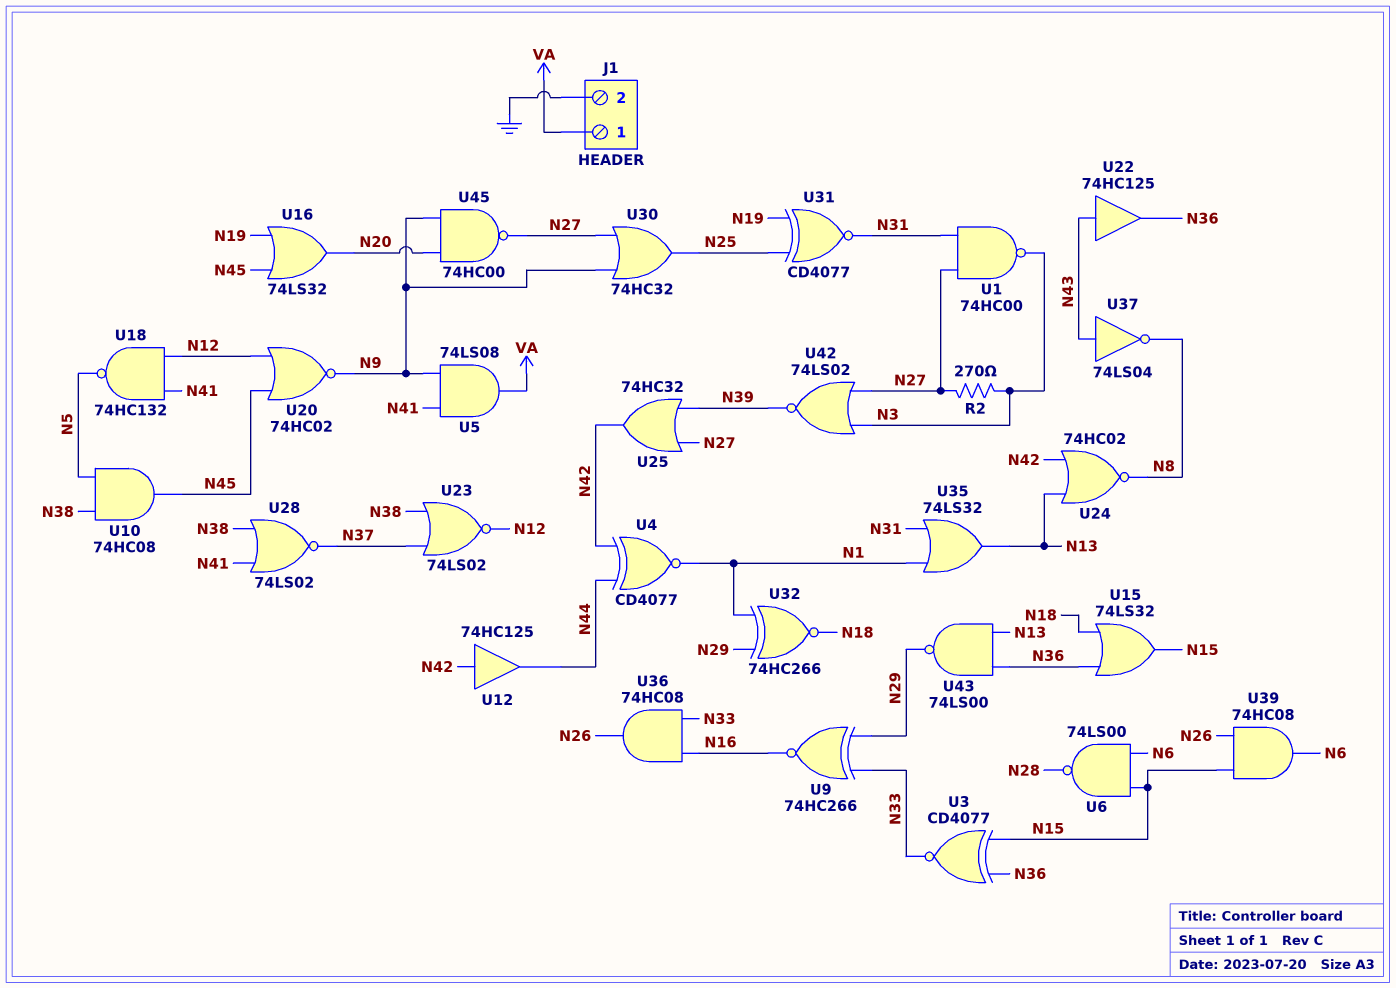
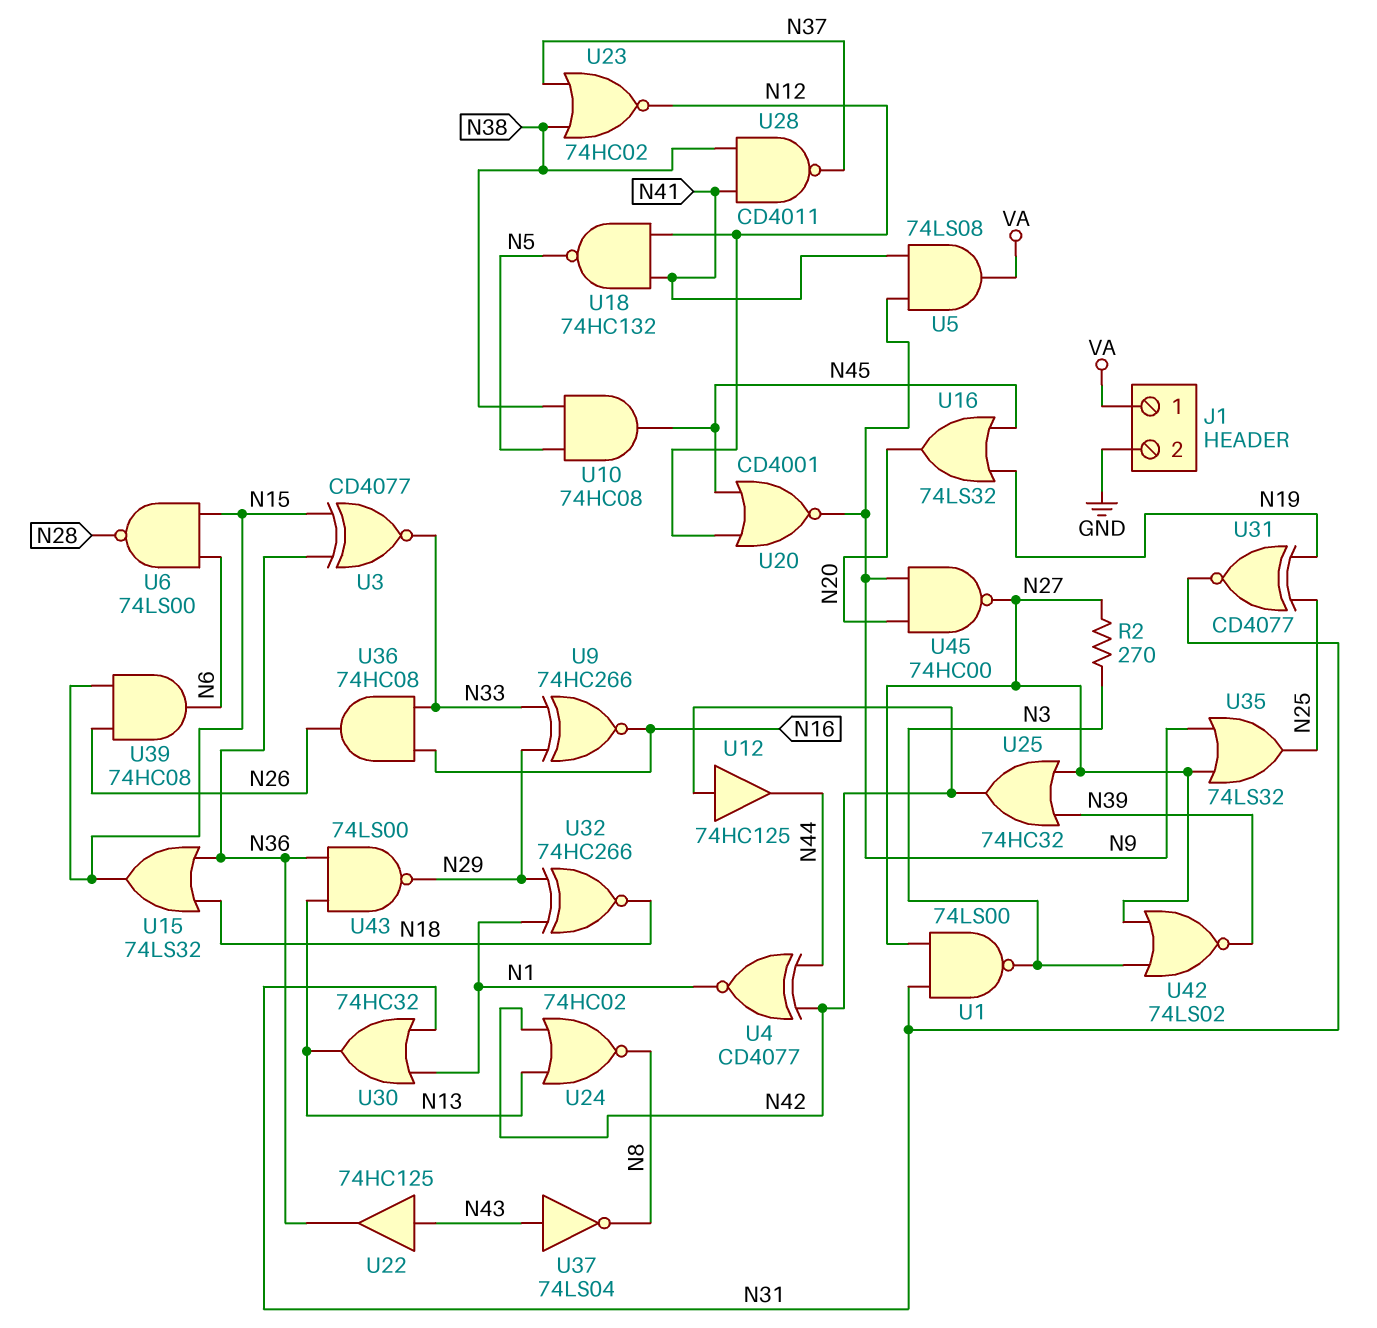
U1: NAND 74HC00 (in N27, in N31, out N3) -> NAND 74LS00 (in N27, in N31, out N3)
U20: NOR 74HC02 (in N12, in N45, out N9) -> NOR CD4001 (in N12, in N45, out N9)
U23: NOR 74LS02 (in N37, in N38, out N12) -> NOR 74HC02 (in N37, in N38, out N12)
U28: NOR 74LS02 (in N38, in N41, out N37) -> NAND CD4011 (in N38, in N41, out N37)
U30: OR 74HC32 (in N9, in N27, out N25) -> OR 74HC32 (in N1, in N31, out N13)
U35: OR 74LS32 (in N1, in N31, out N13) -> OR 74LS32 (in N9, in N27, out N25)

